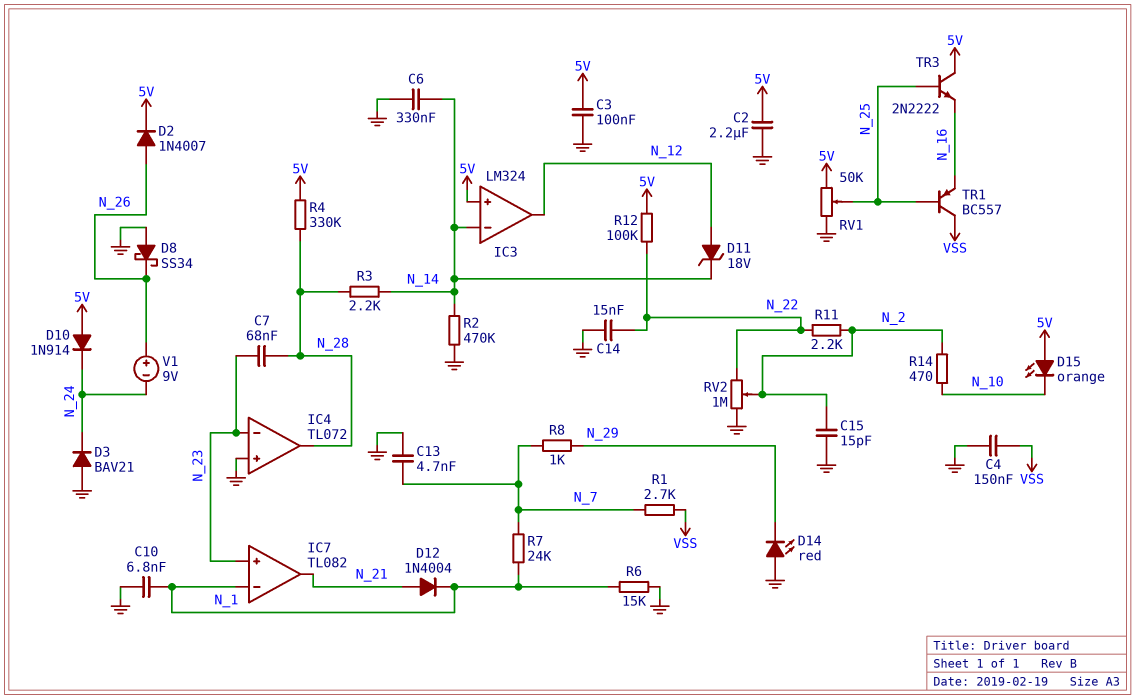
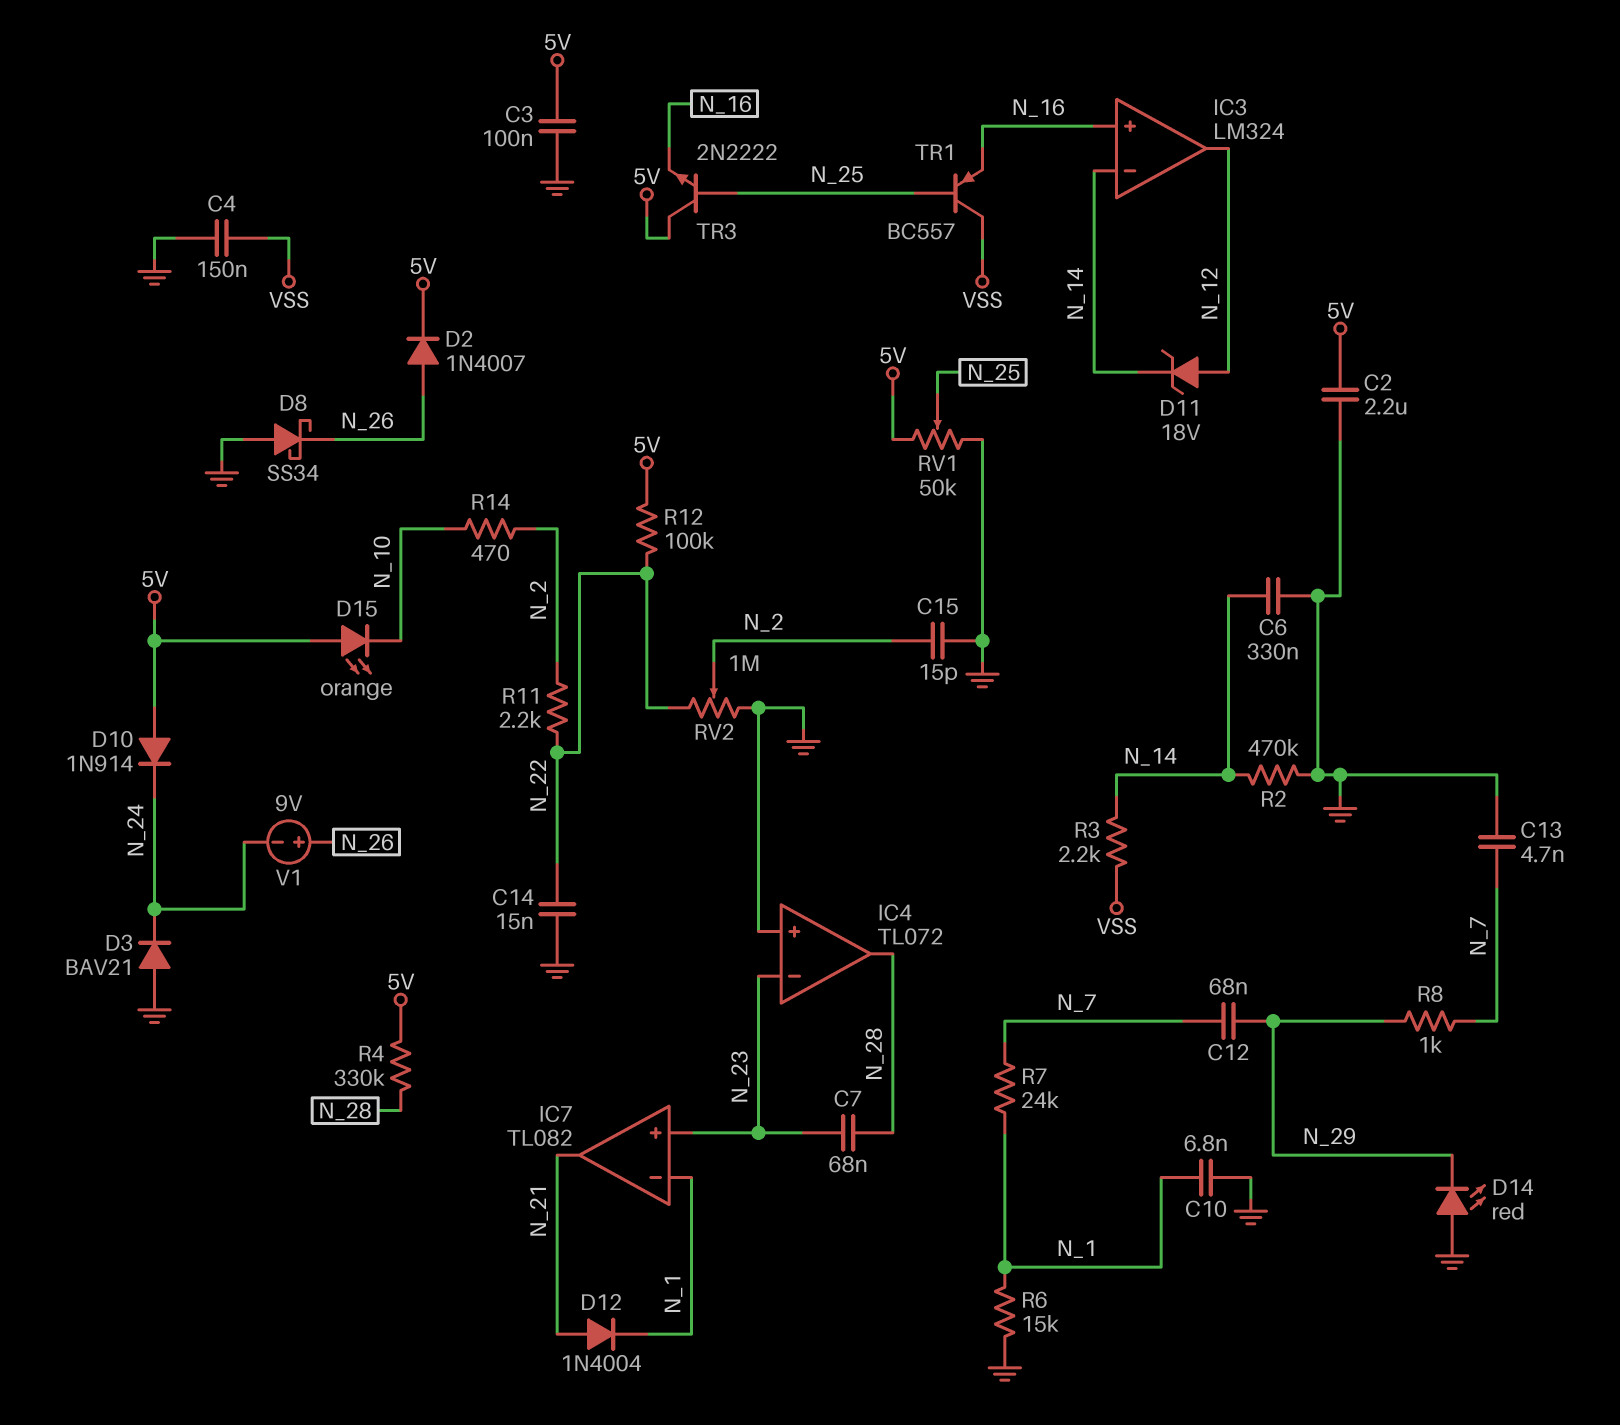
C12: none -> 68nF (N_7, N_29)
IC3 pin in+: 5V -> N_16
R1: 2.7k (N_7, VSS) -> none
R3: 2.2k (N_14, N_28) -> 2.2k (N_14, VSS)

